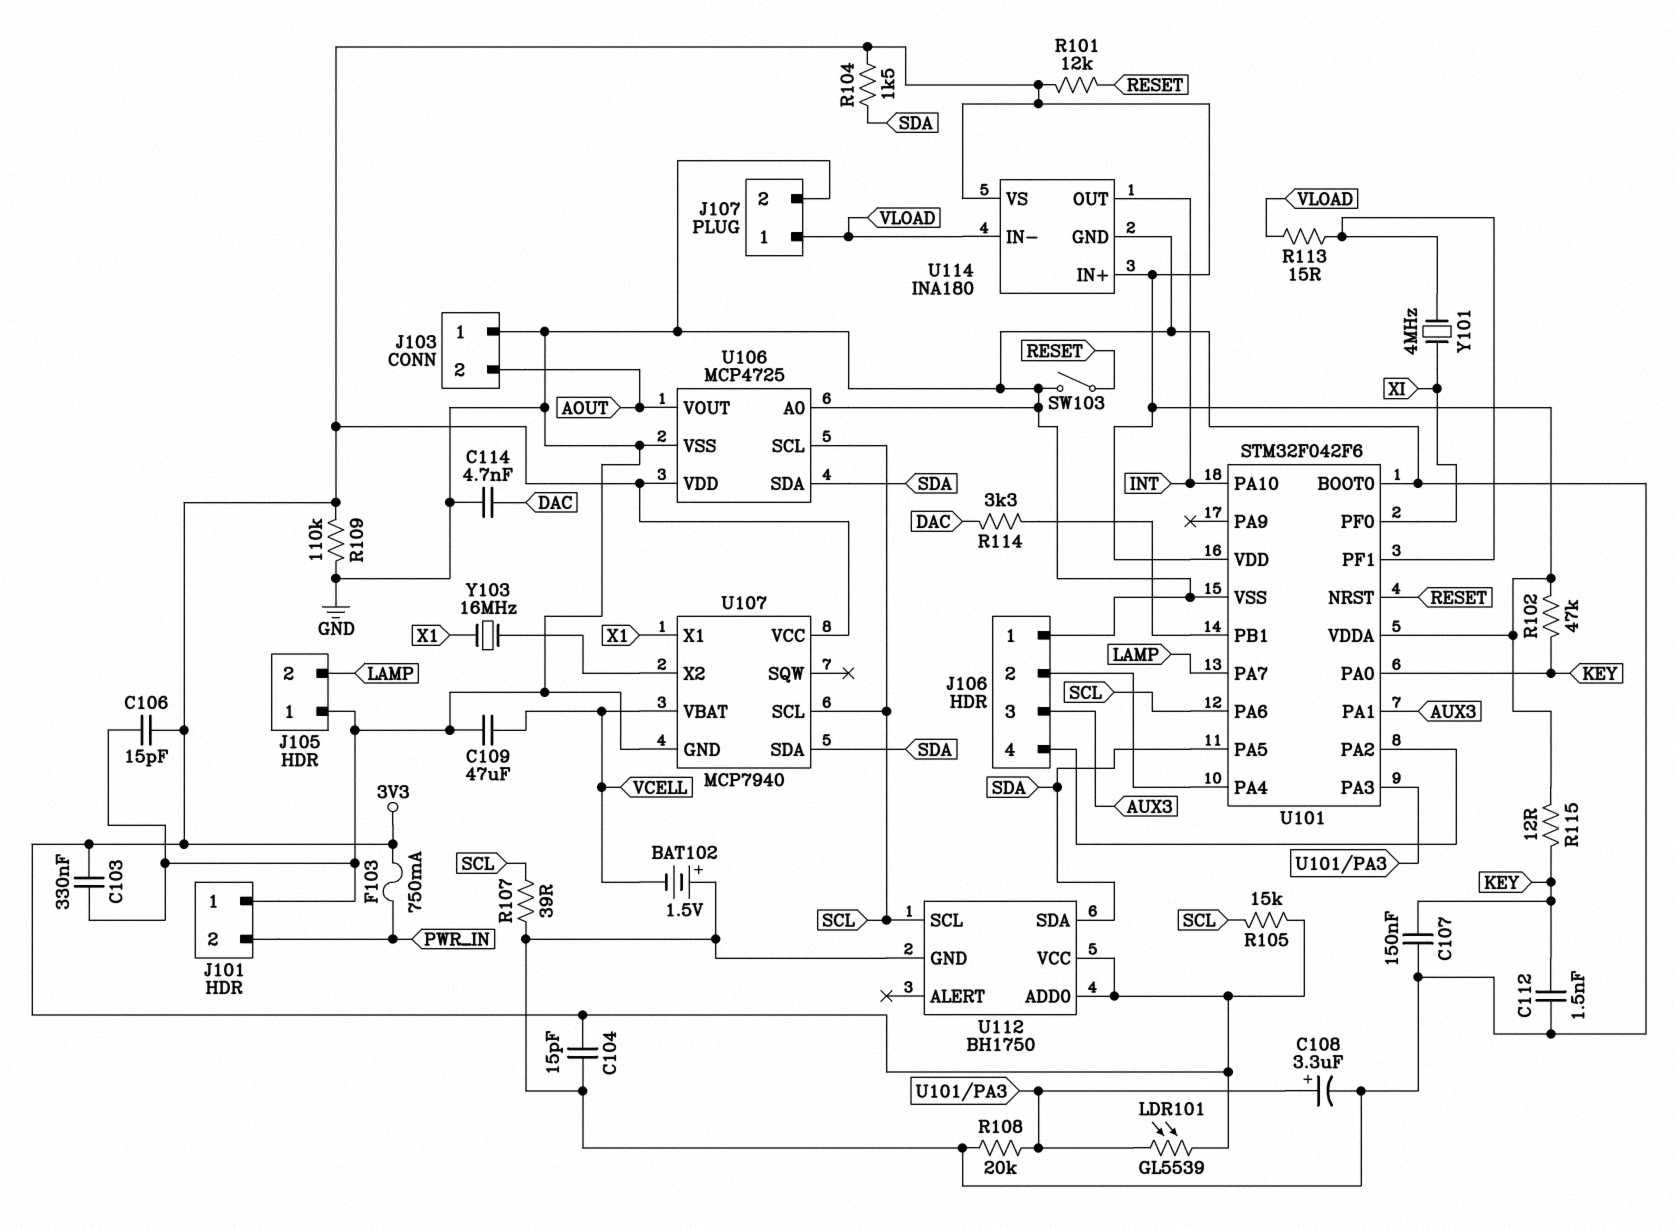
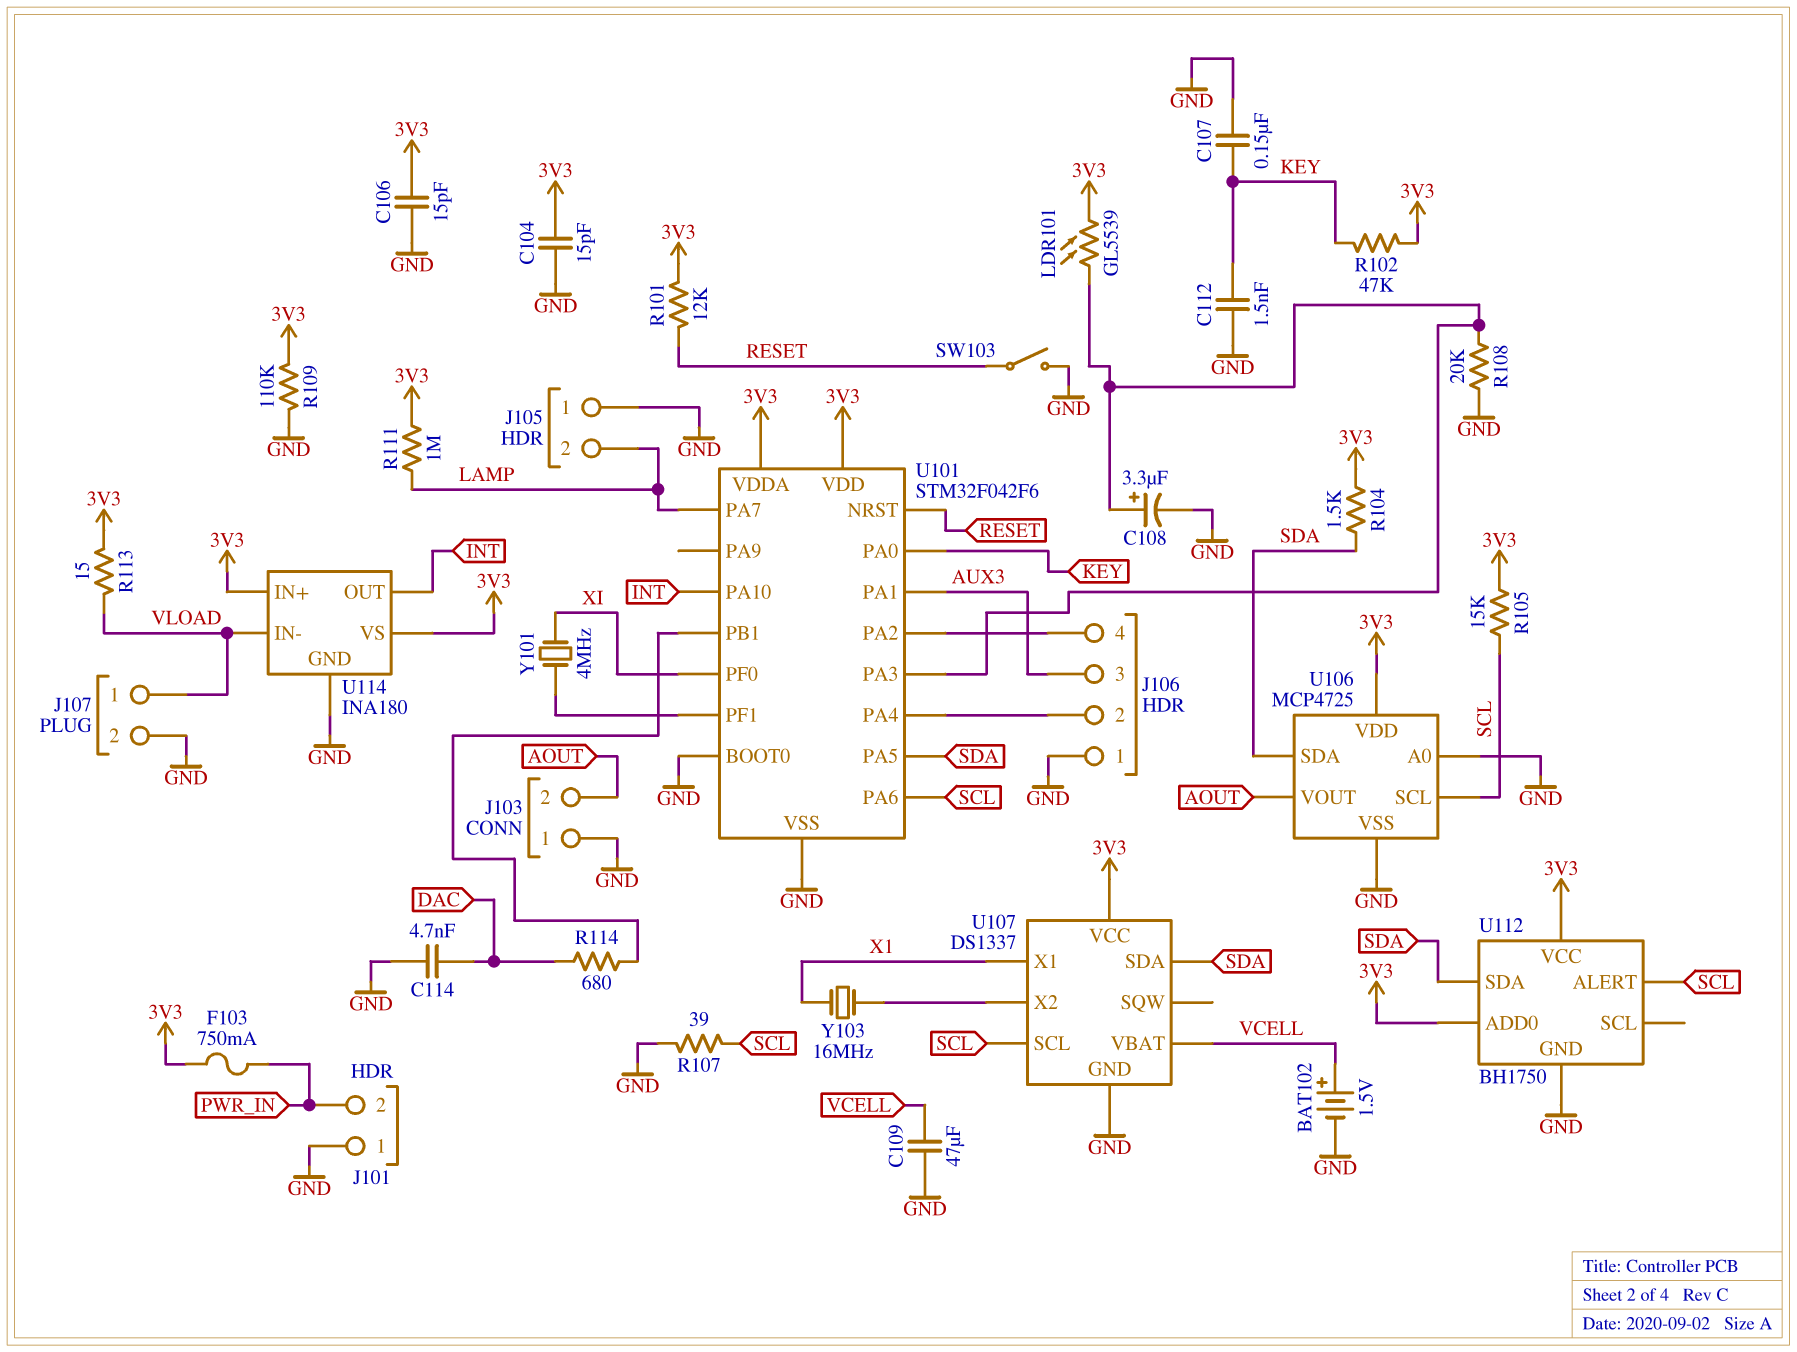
BAT102: 1.5V (plus GND, minus VCELL) -> 1.5V (plus VCELL, minus GND)
C103: 330nF (3V3, GND) -> none
R111: none -> 1M (3V3, LAMP)
R113: 15 (U101/PF1, VLOAD) -> 15 (3V3, VLOAD)
R114: 3.3k (DAC, U101/PB1) -> 680 (DAC, U101/PB1)
R115: 12 (3V3, KEY) -> none
U107: MCP7940 -> DS1337
U112 pin ALERT: none -> SCL
U112 pin SCL: SCL -> none

